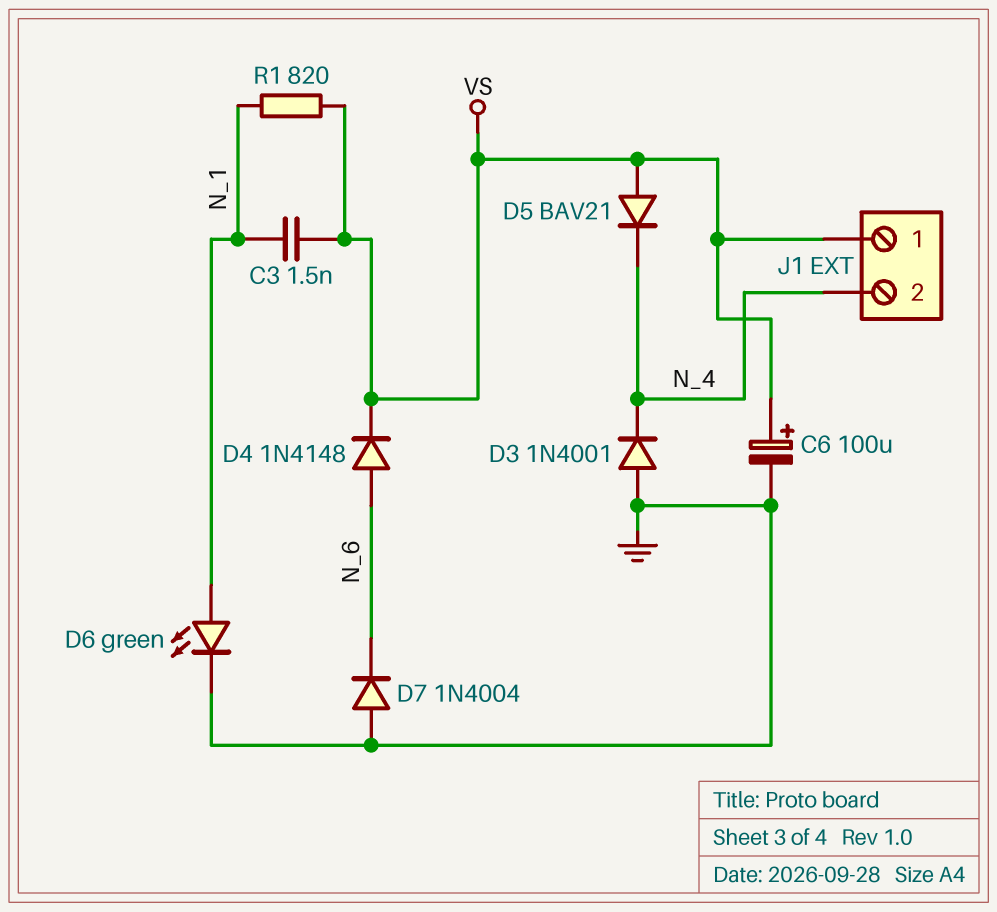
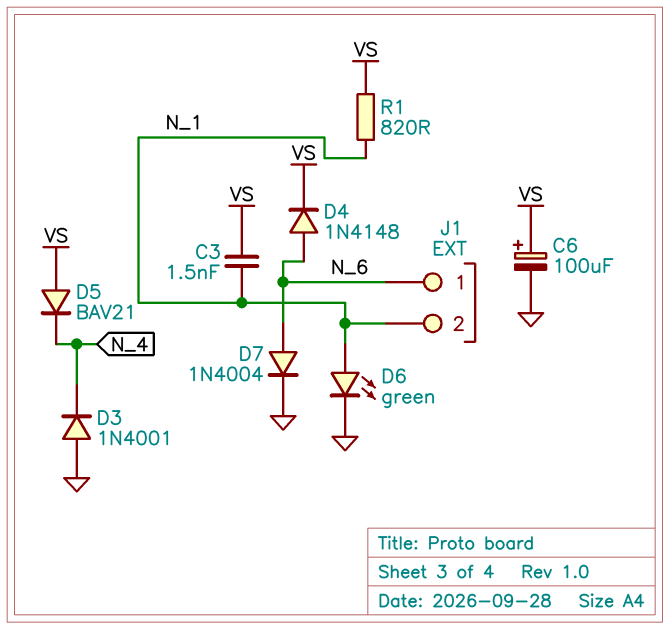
D7: diode 1N4004 (A GND, K N_6) -> diode 1N4004 (A N_6, K GND)
J1 pin 1: VS -> N_6
J1 pin 2: N_4 -> N_1

